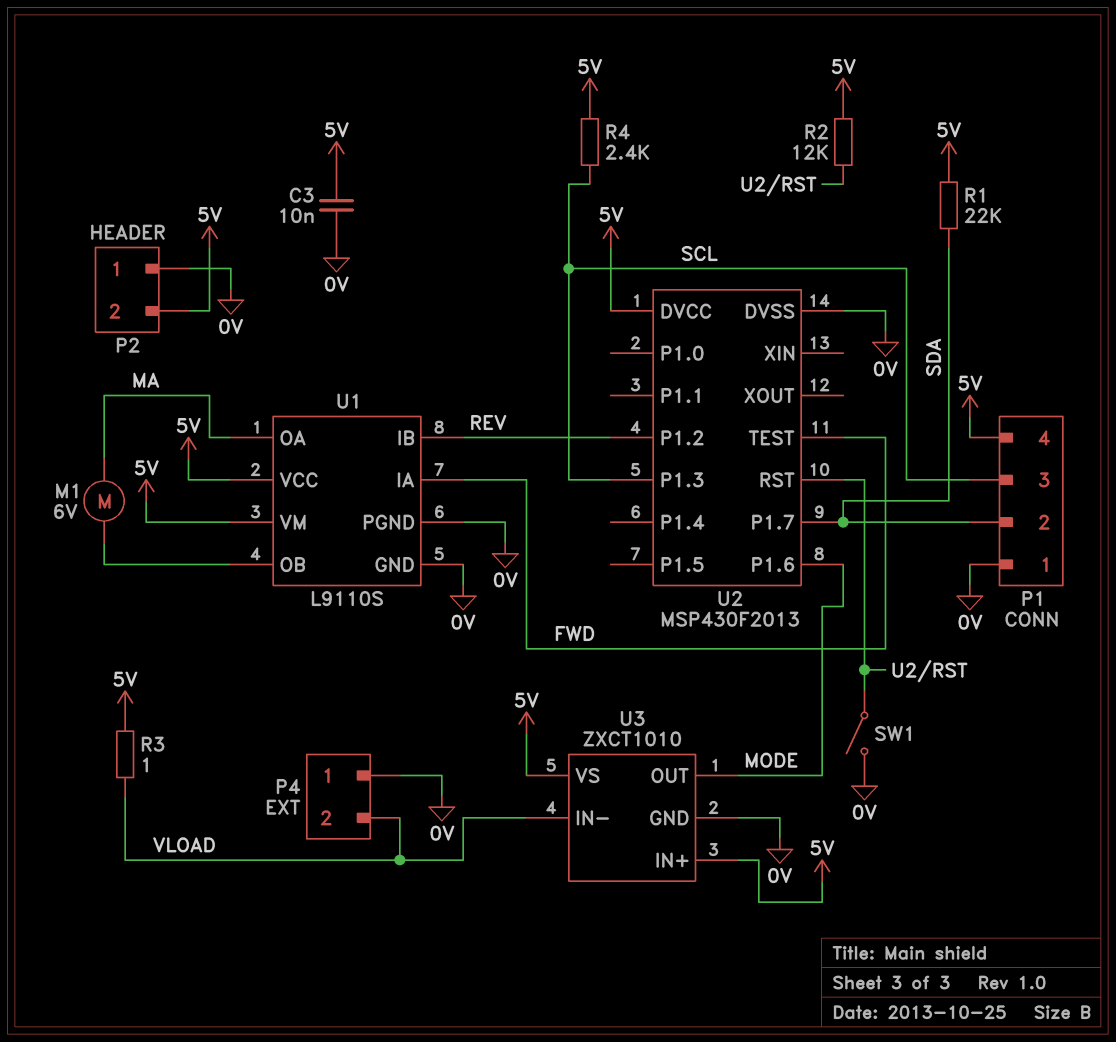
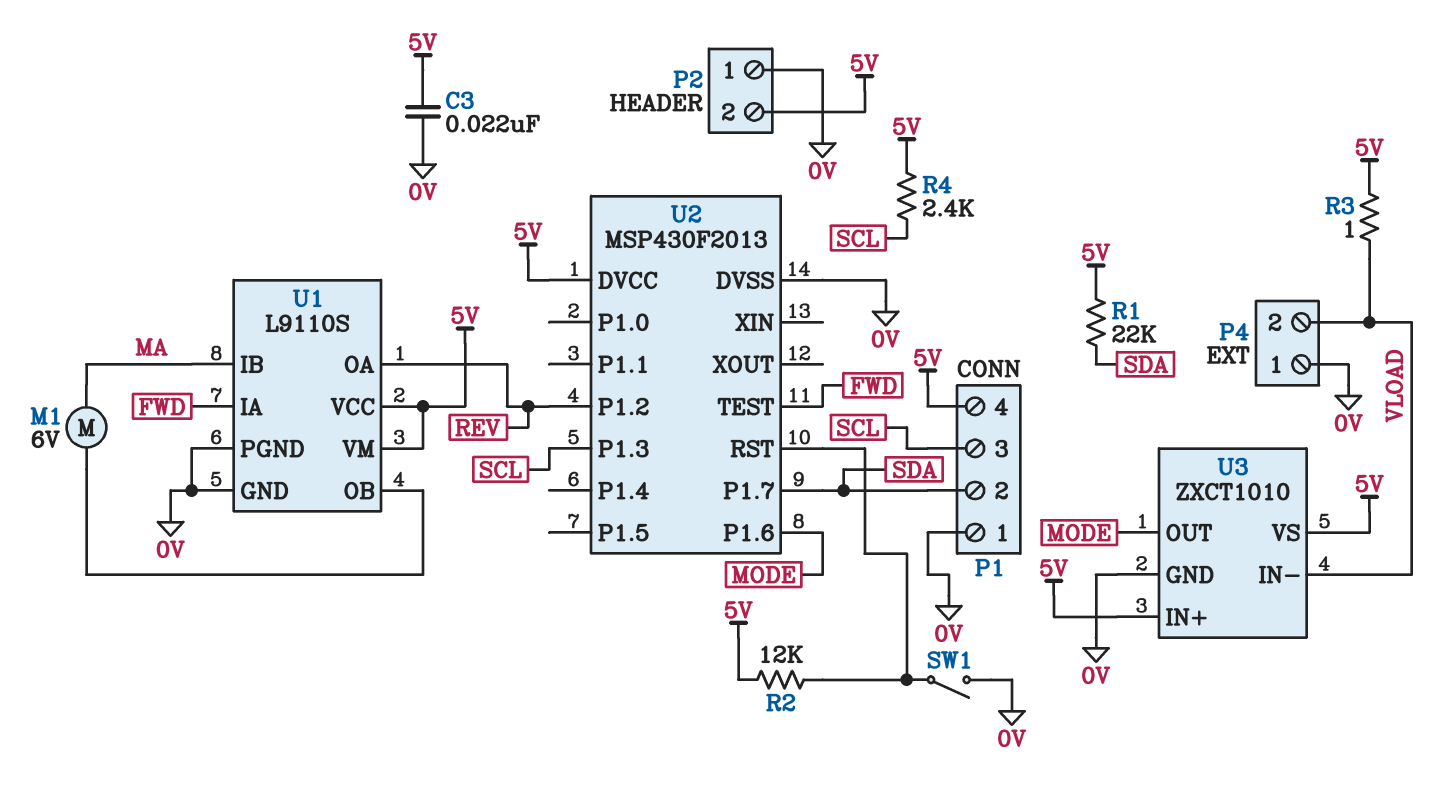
C3: 10nF (0V, 5V) -> 22nF (0V, 5V)
U1 pin IB: REV -> MA
U1 pin OA: MA -> REV

